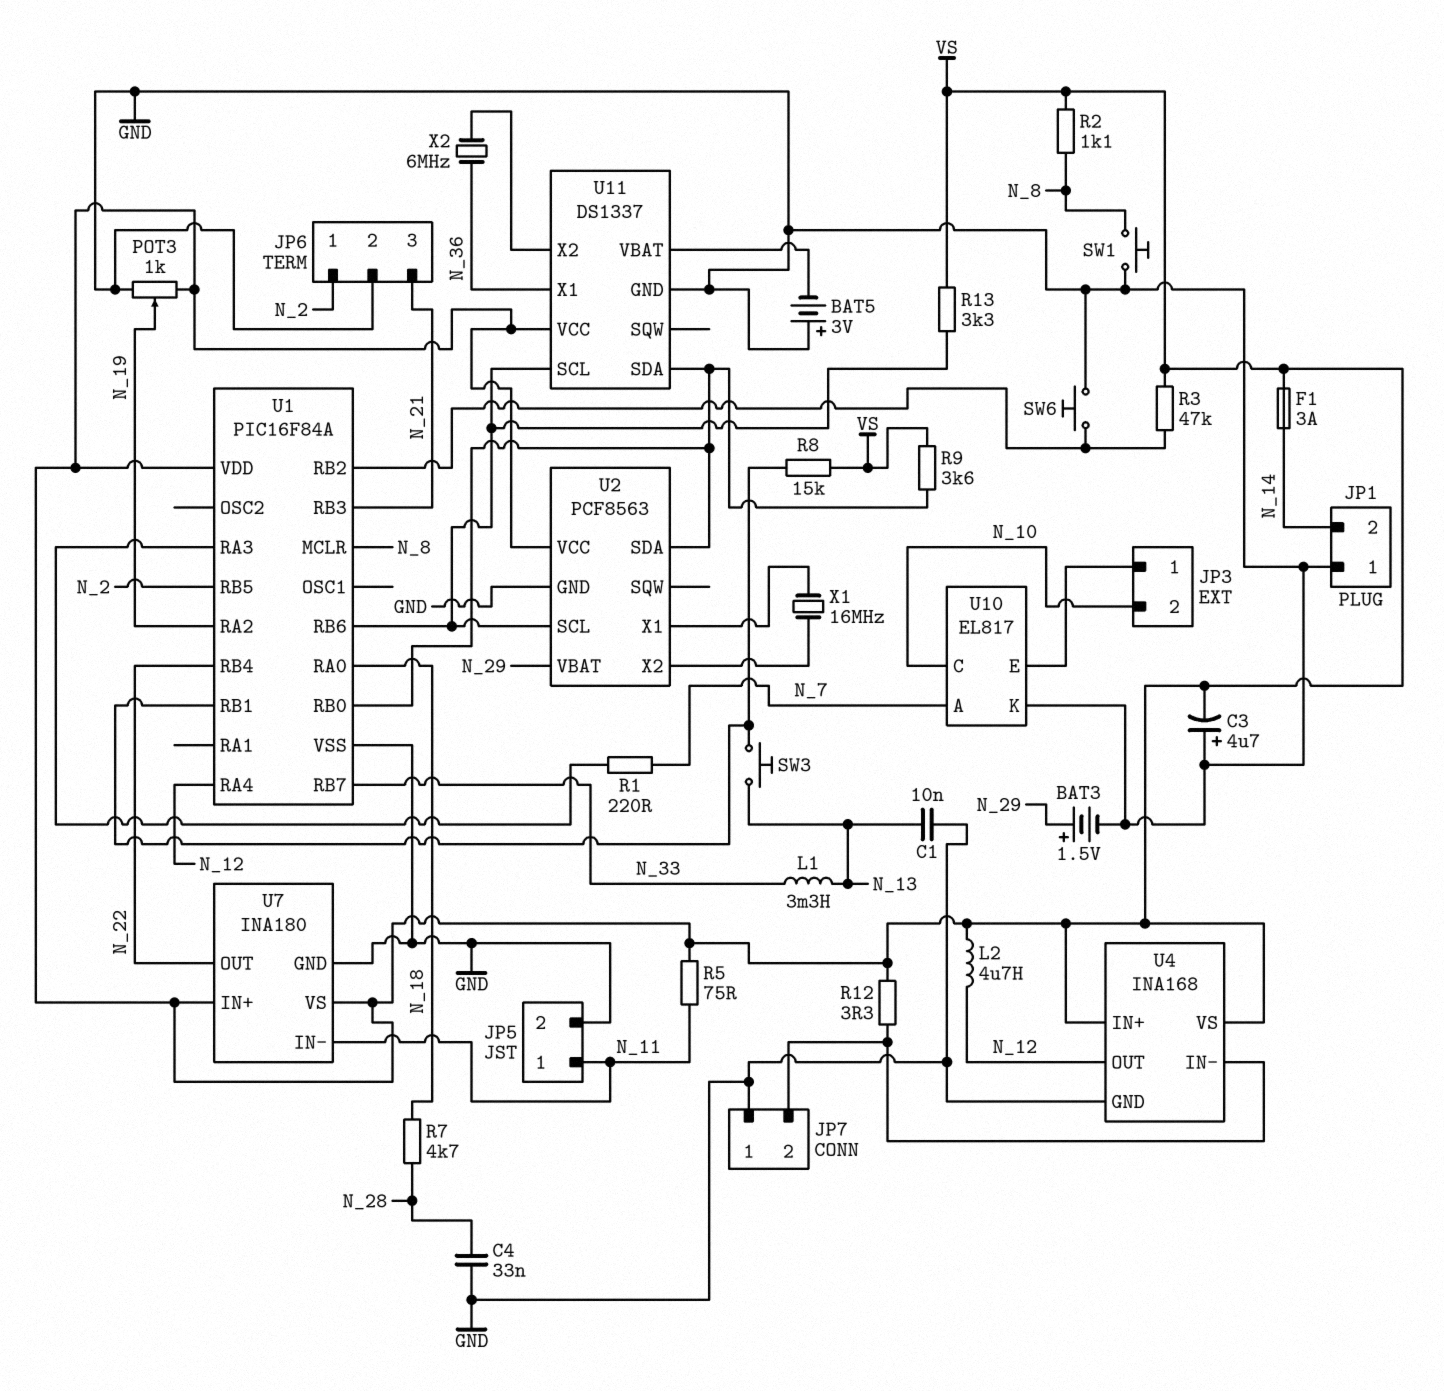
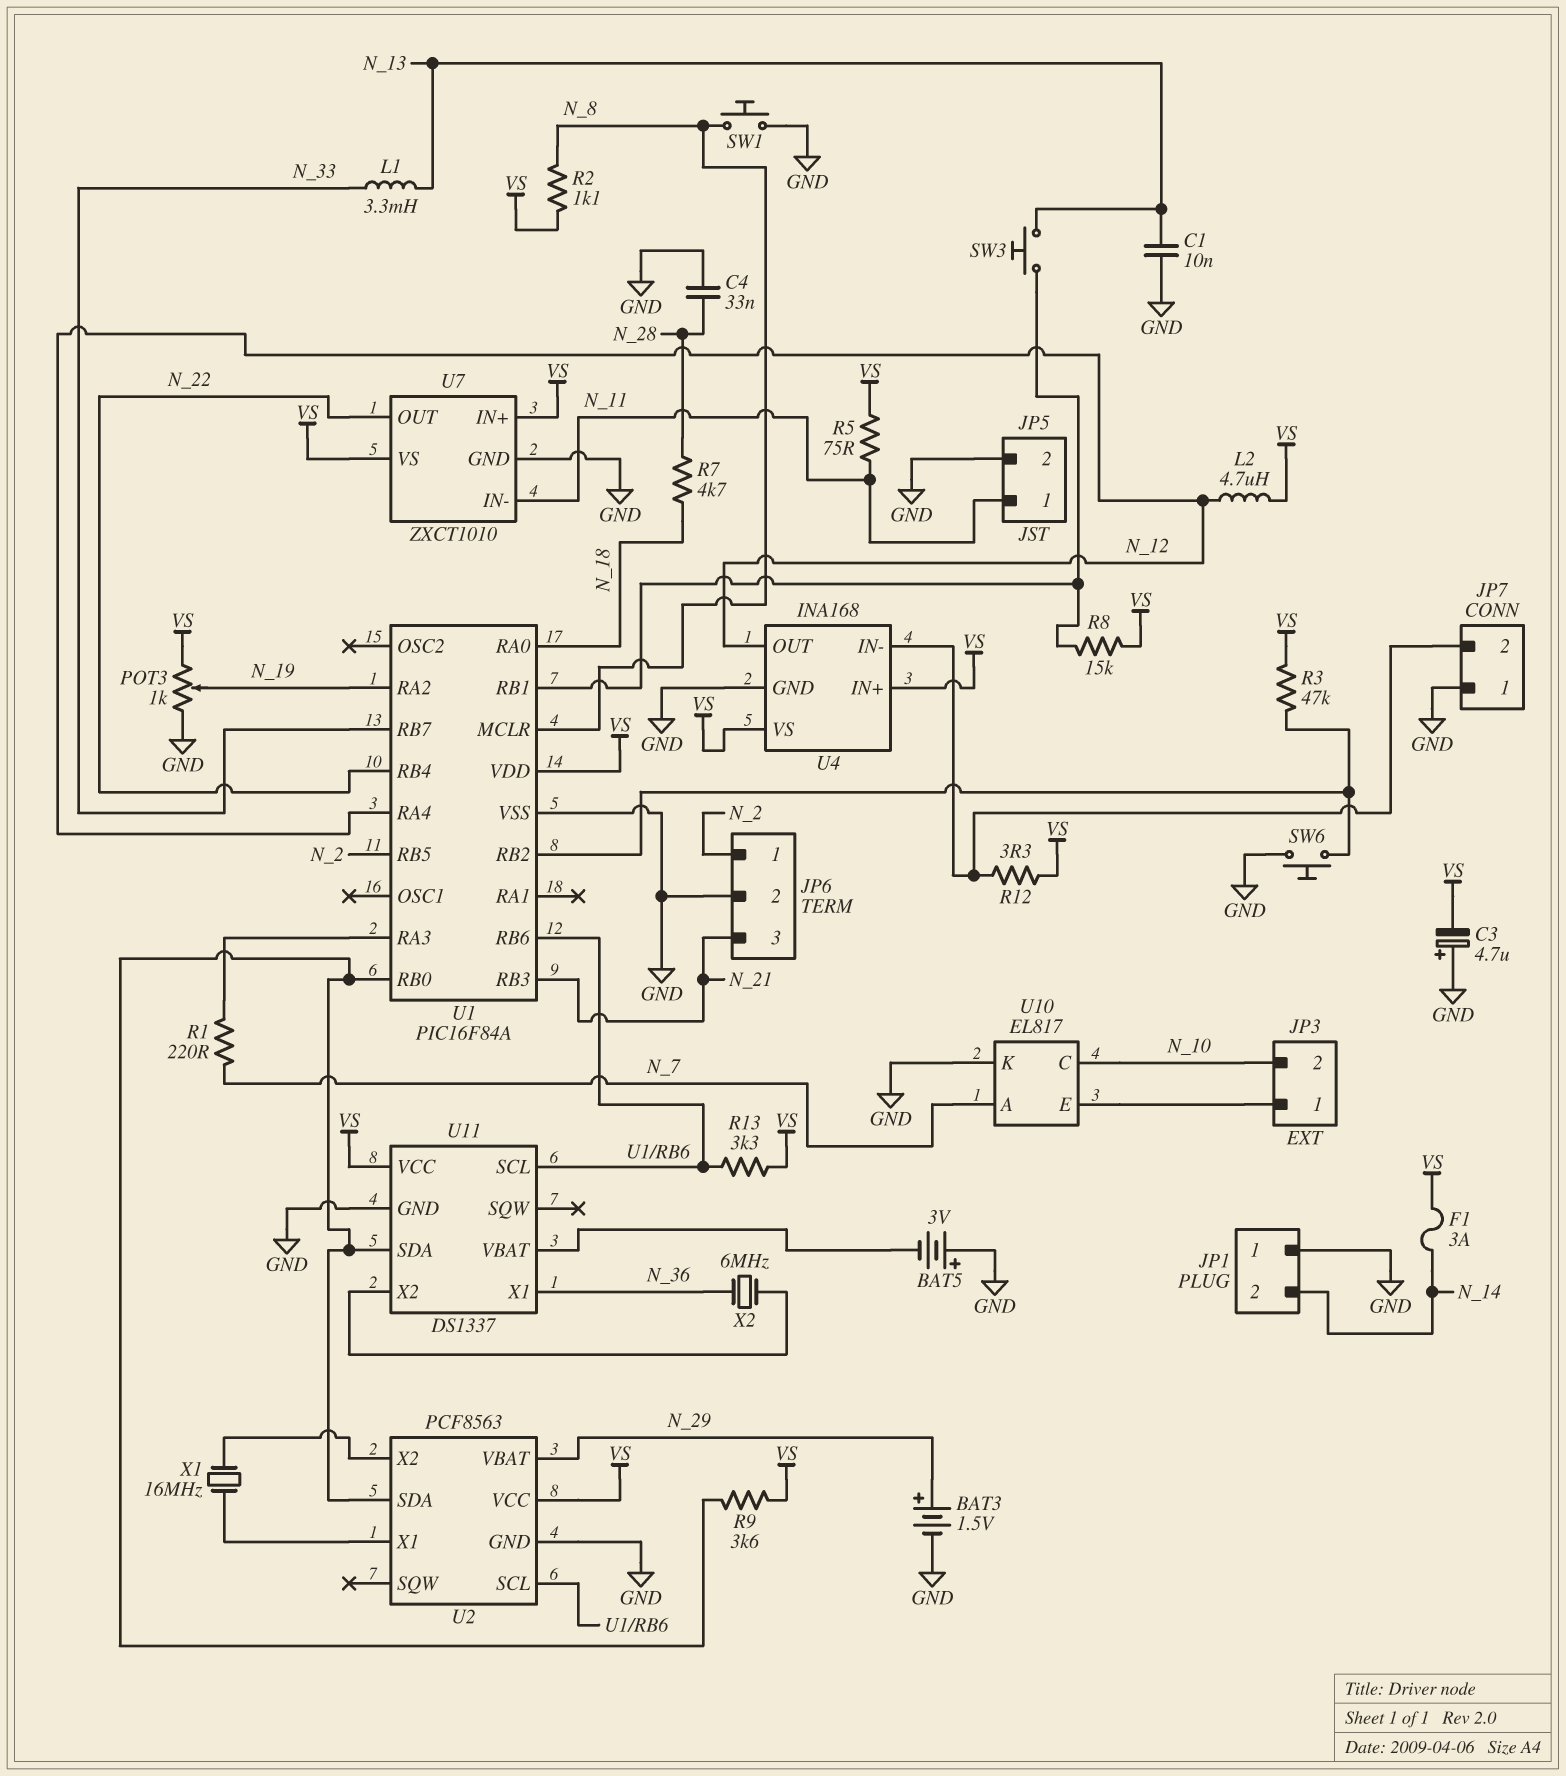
U7: INA180 -> ZXCT1010

